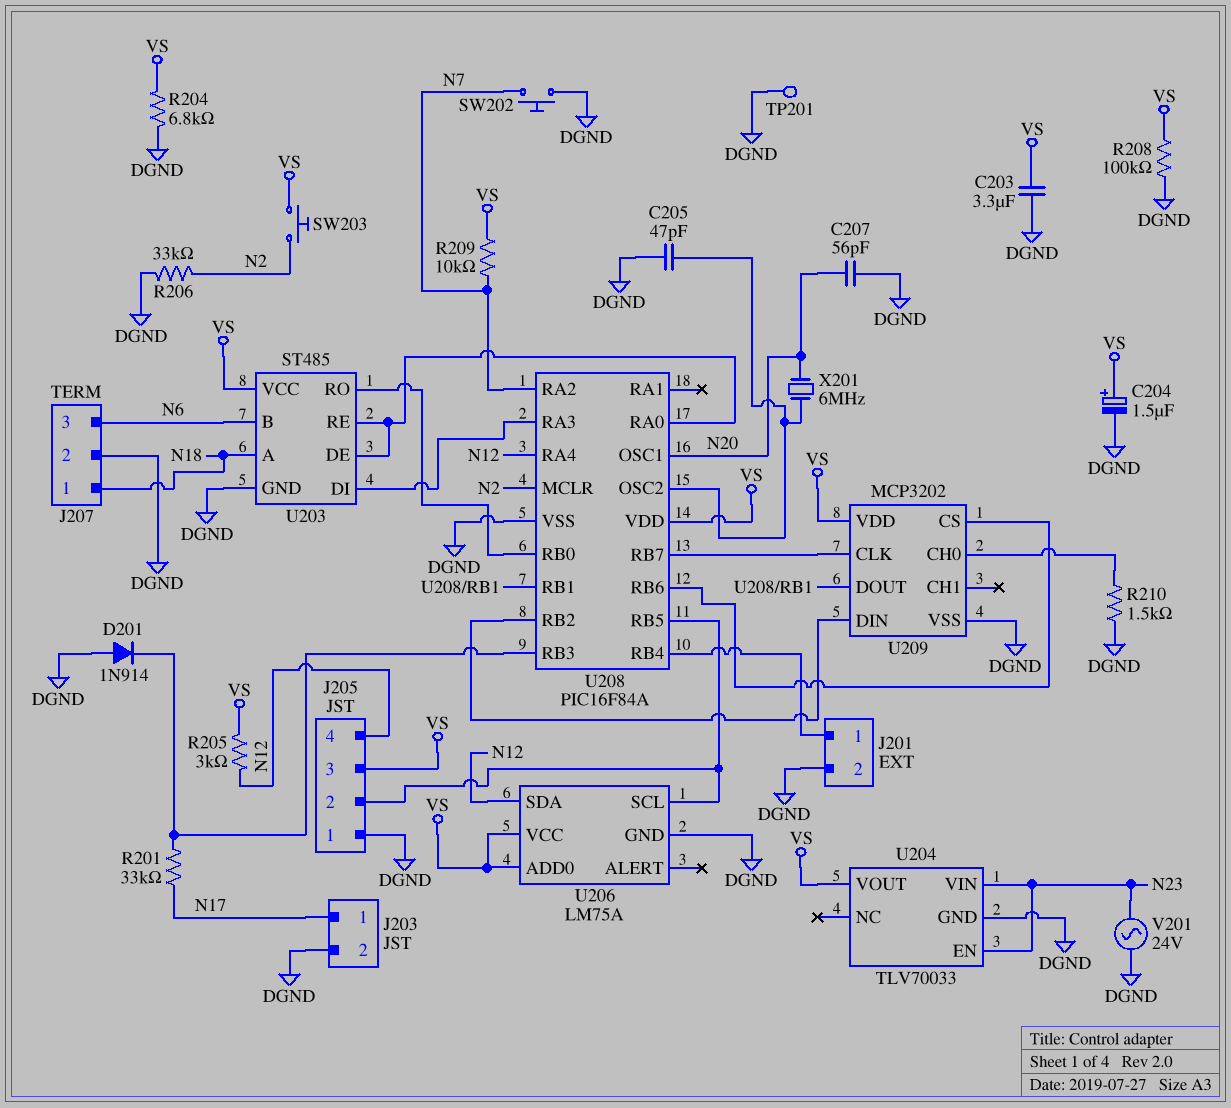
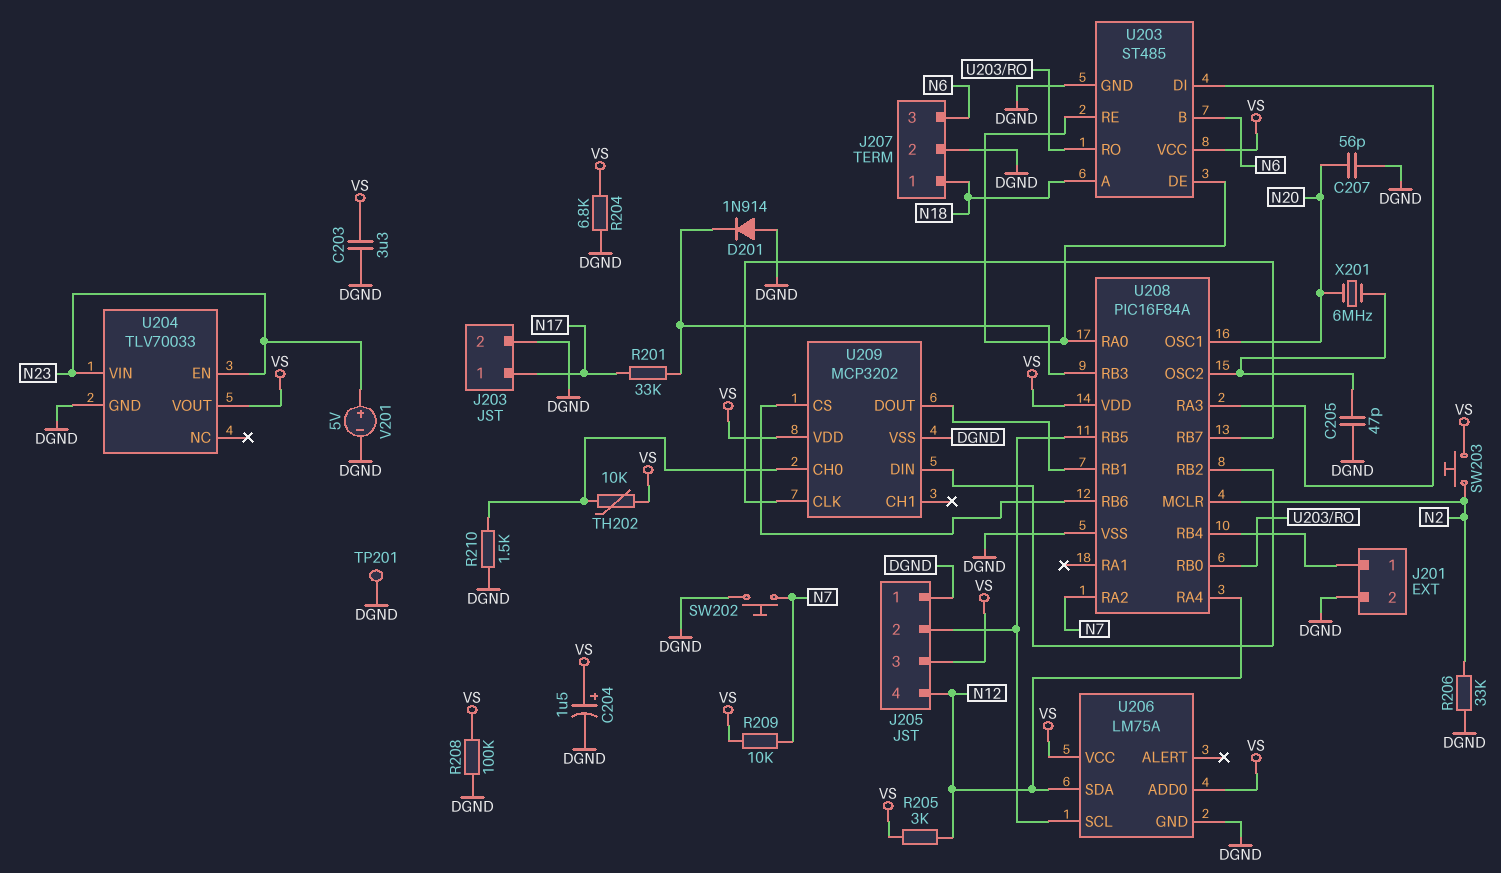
TH202: none -> 10k (U209/CH0, VS)
V201: AC 24V (DGND, N23) -> 5V (plus N23, minus DGND)

